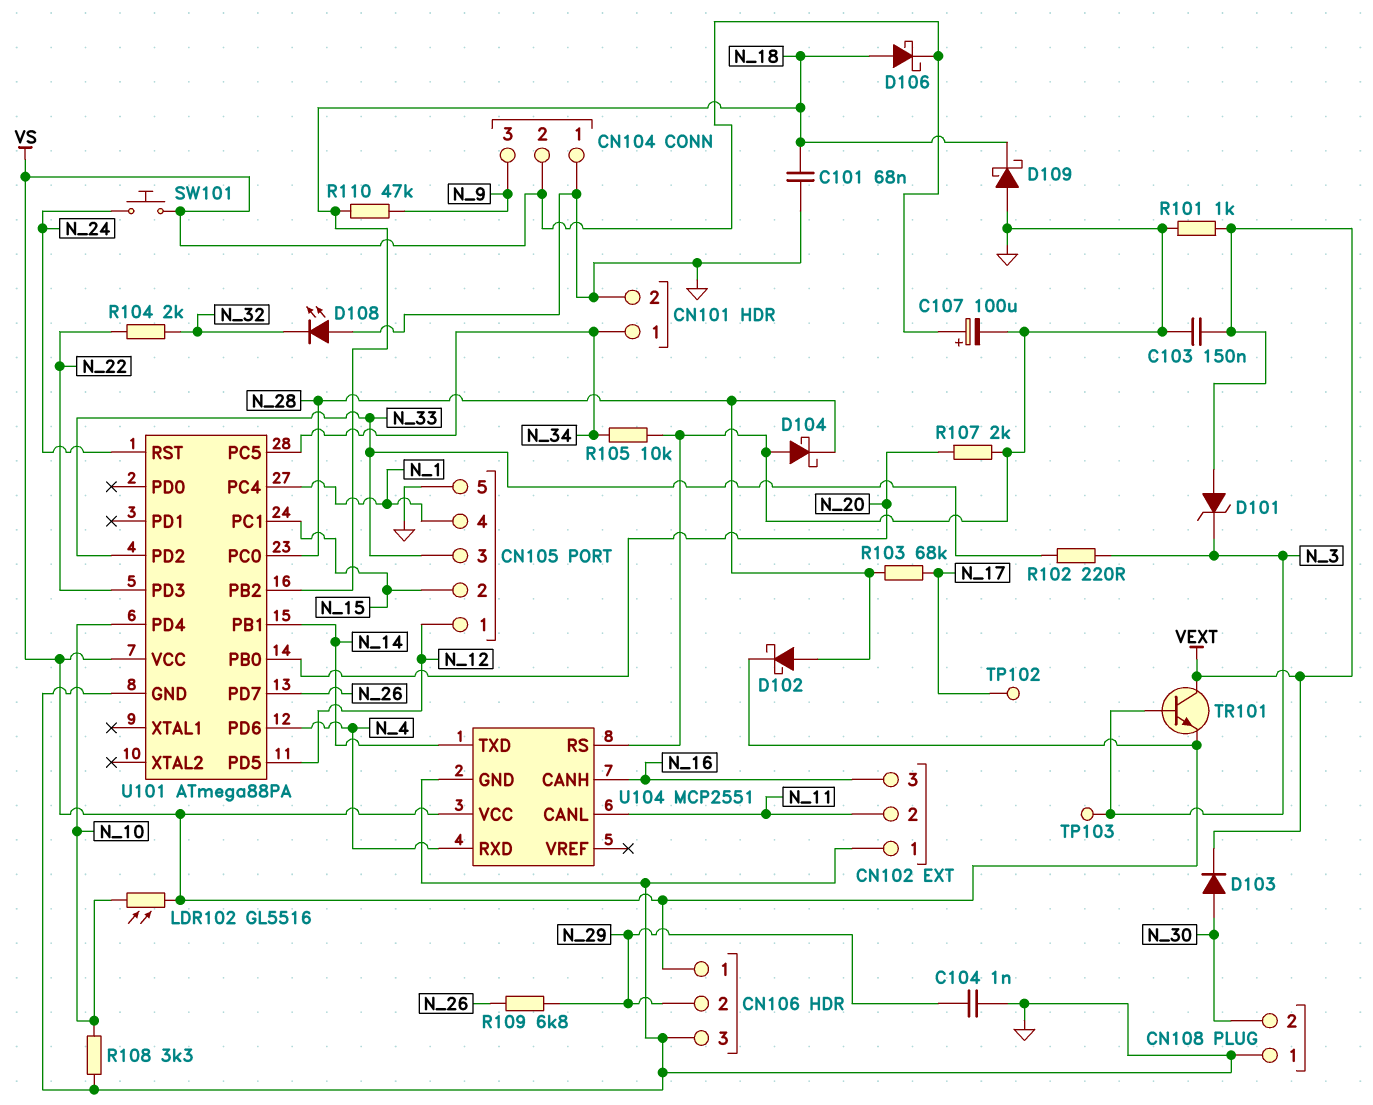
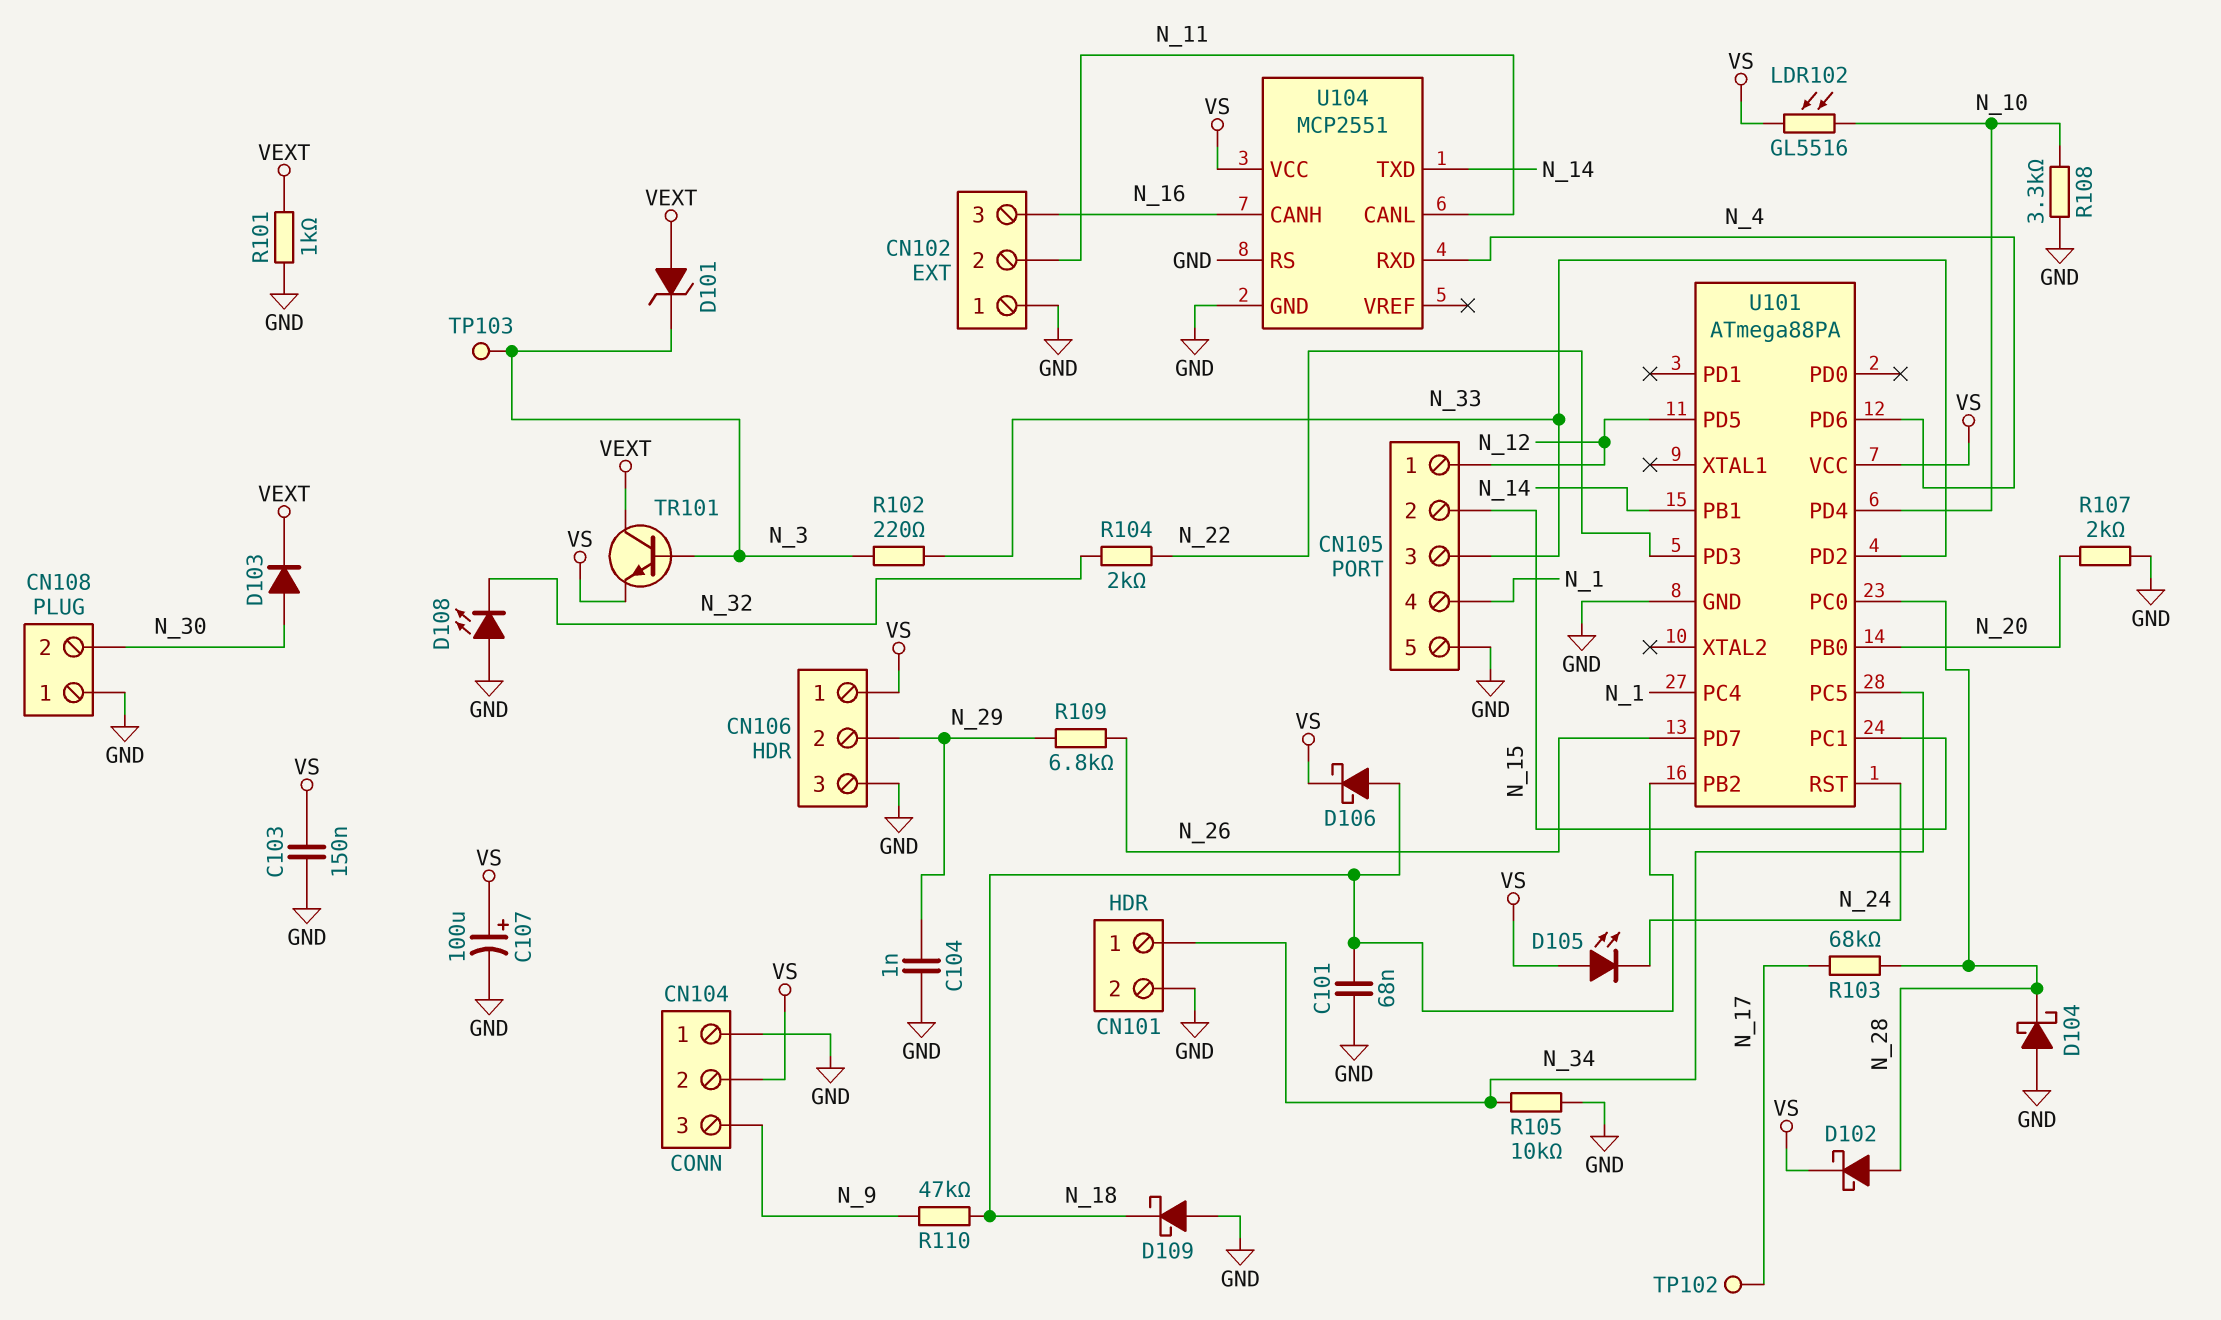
C103: 150nF (GND, VEXT) -> 150nF (GND, VS)
D105: none -> LED (A VS, K N_24)
SW101: button (N_24, VS) -> none

